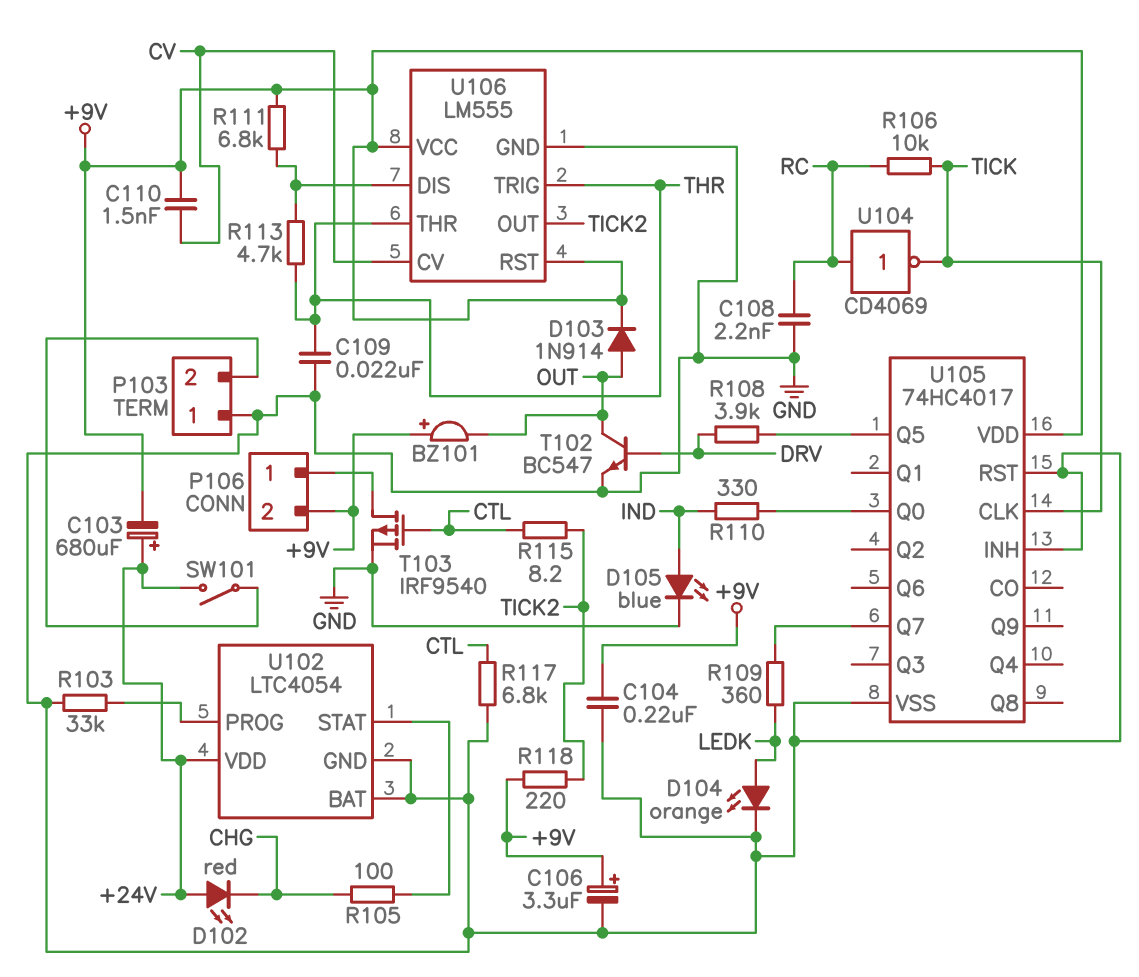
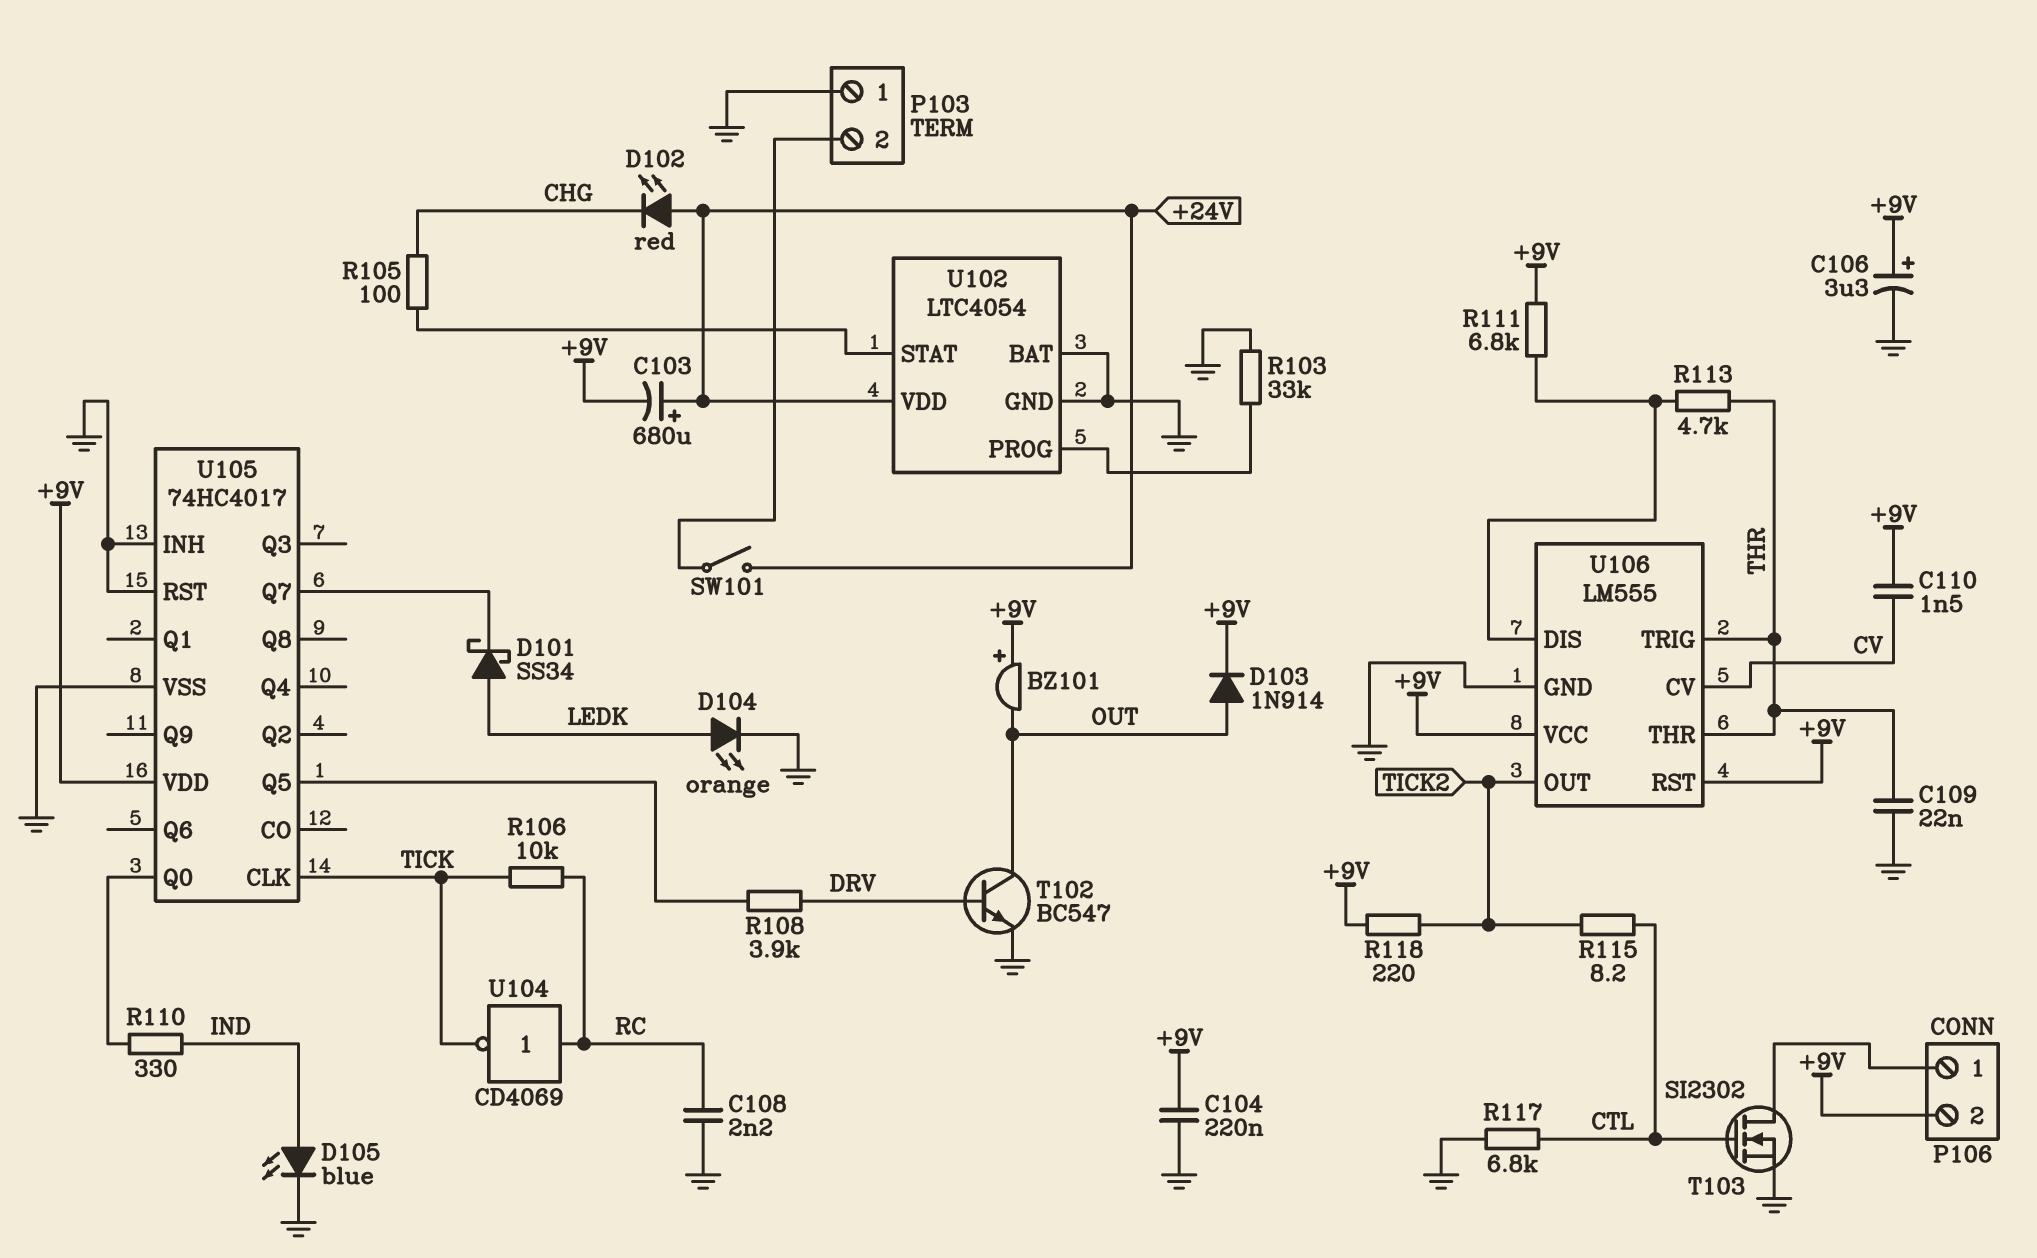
D101: none -> schottky SS34 (A LEDK, K U105/Q7)
R109: 360 (LEDK, U105/Q7) -> none
T103: PMOS IRF9540 (G CTL, D P106/1, S GND) -> NMOS SI2302 (G CTL, D P106/1, S GND)

